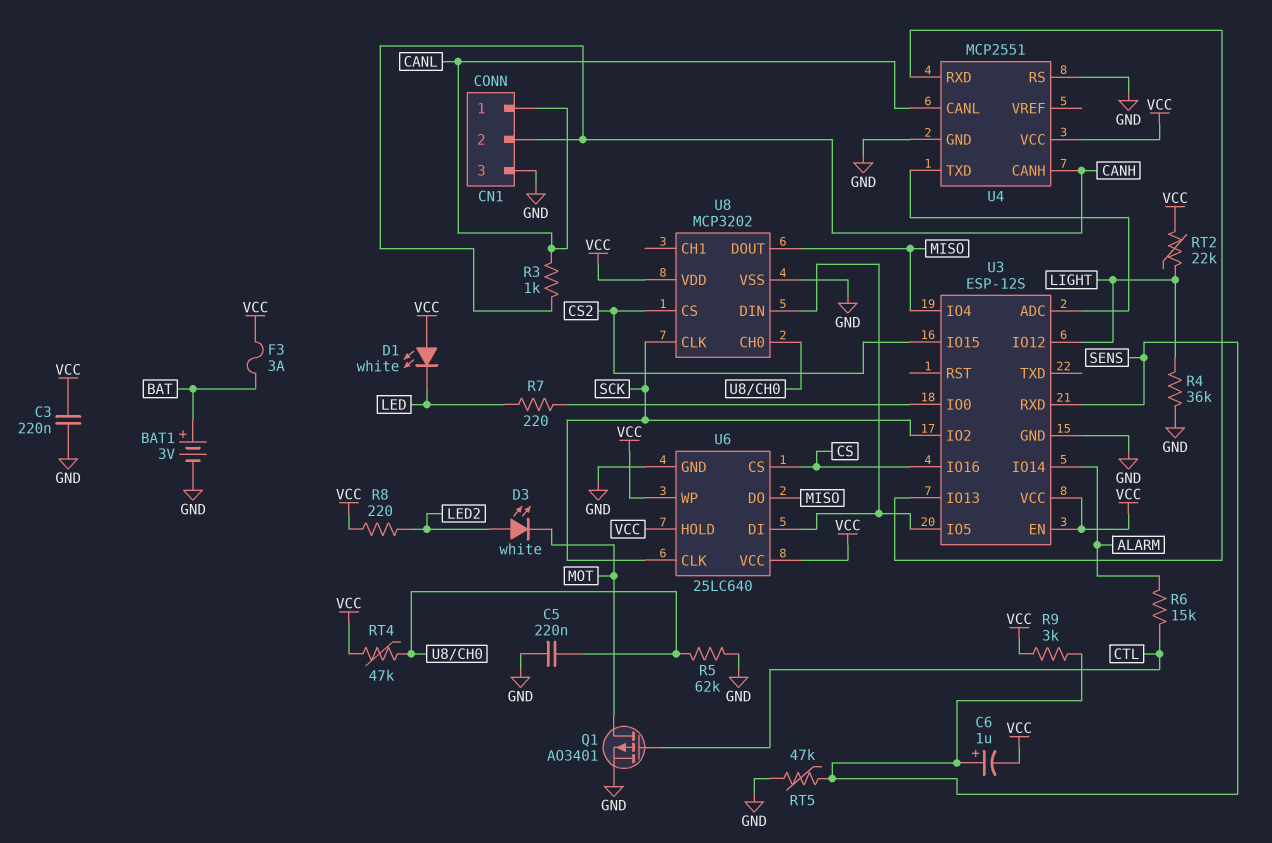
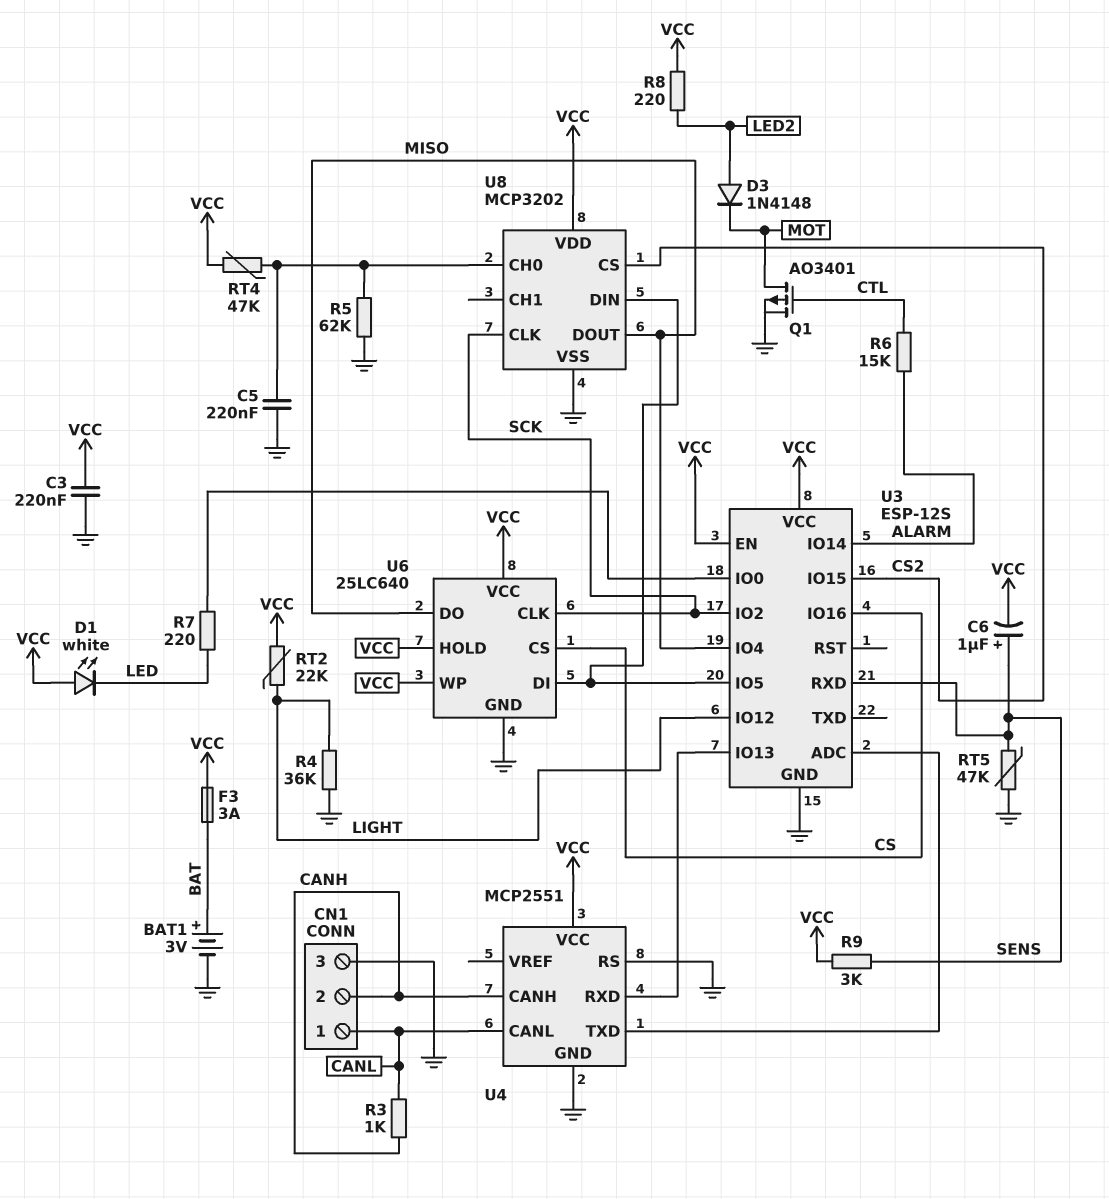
D3: LED white (A LED2, K MOT) -> diode 1N4148 (A LED2, K MOT)

